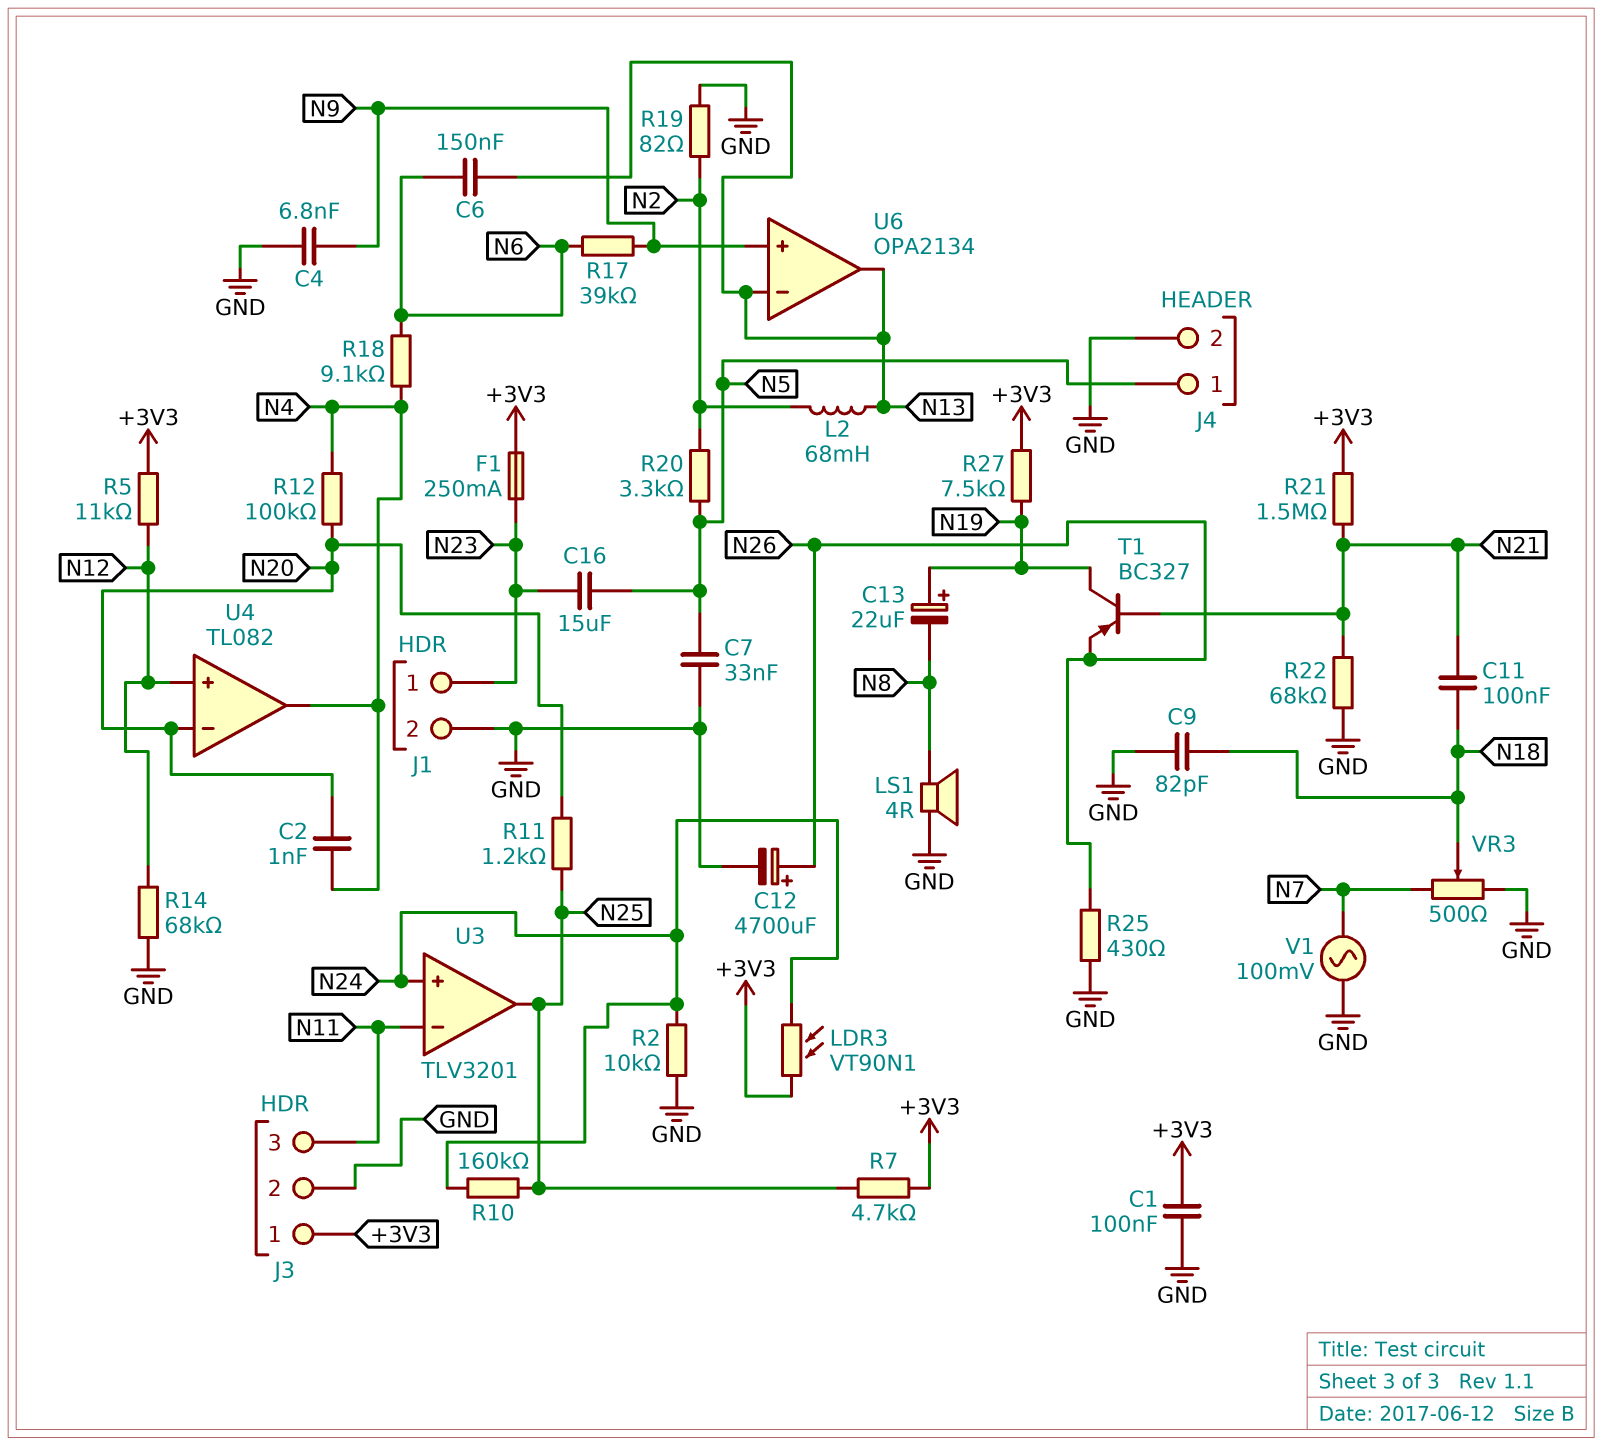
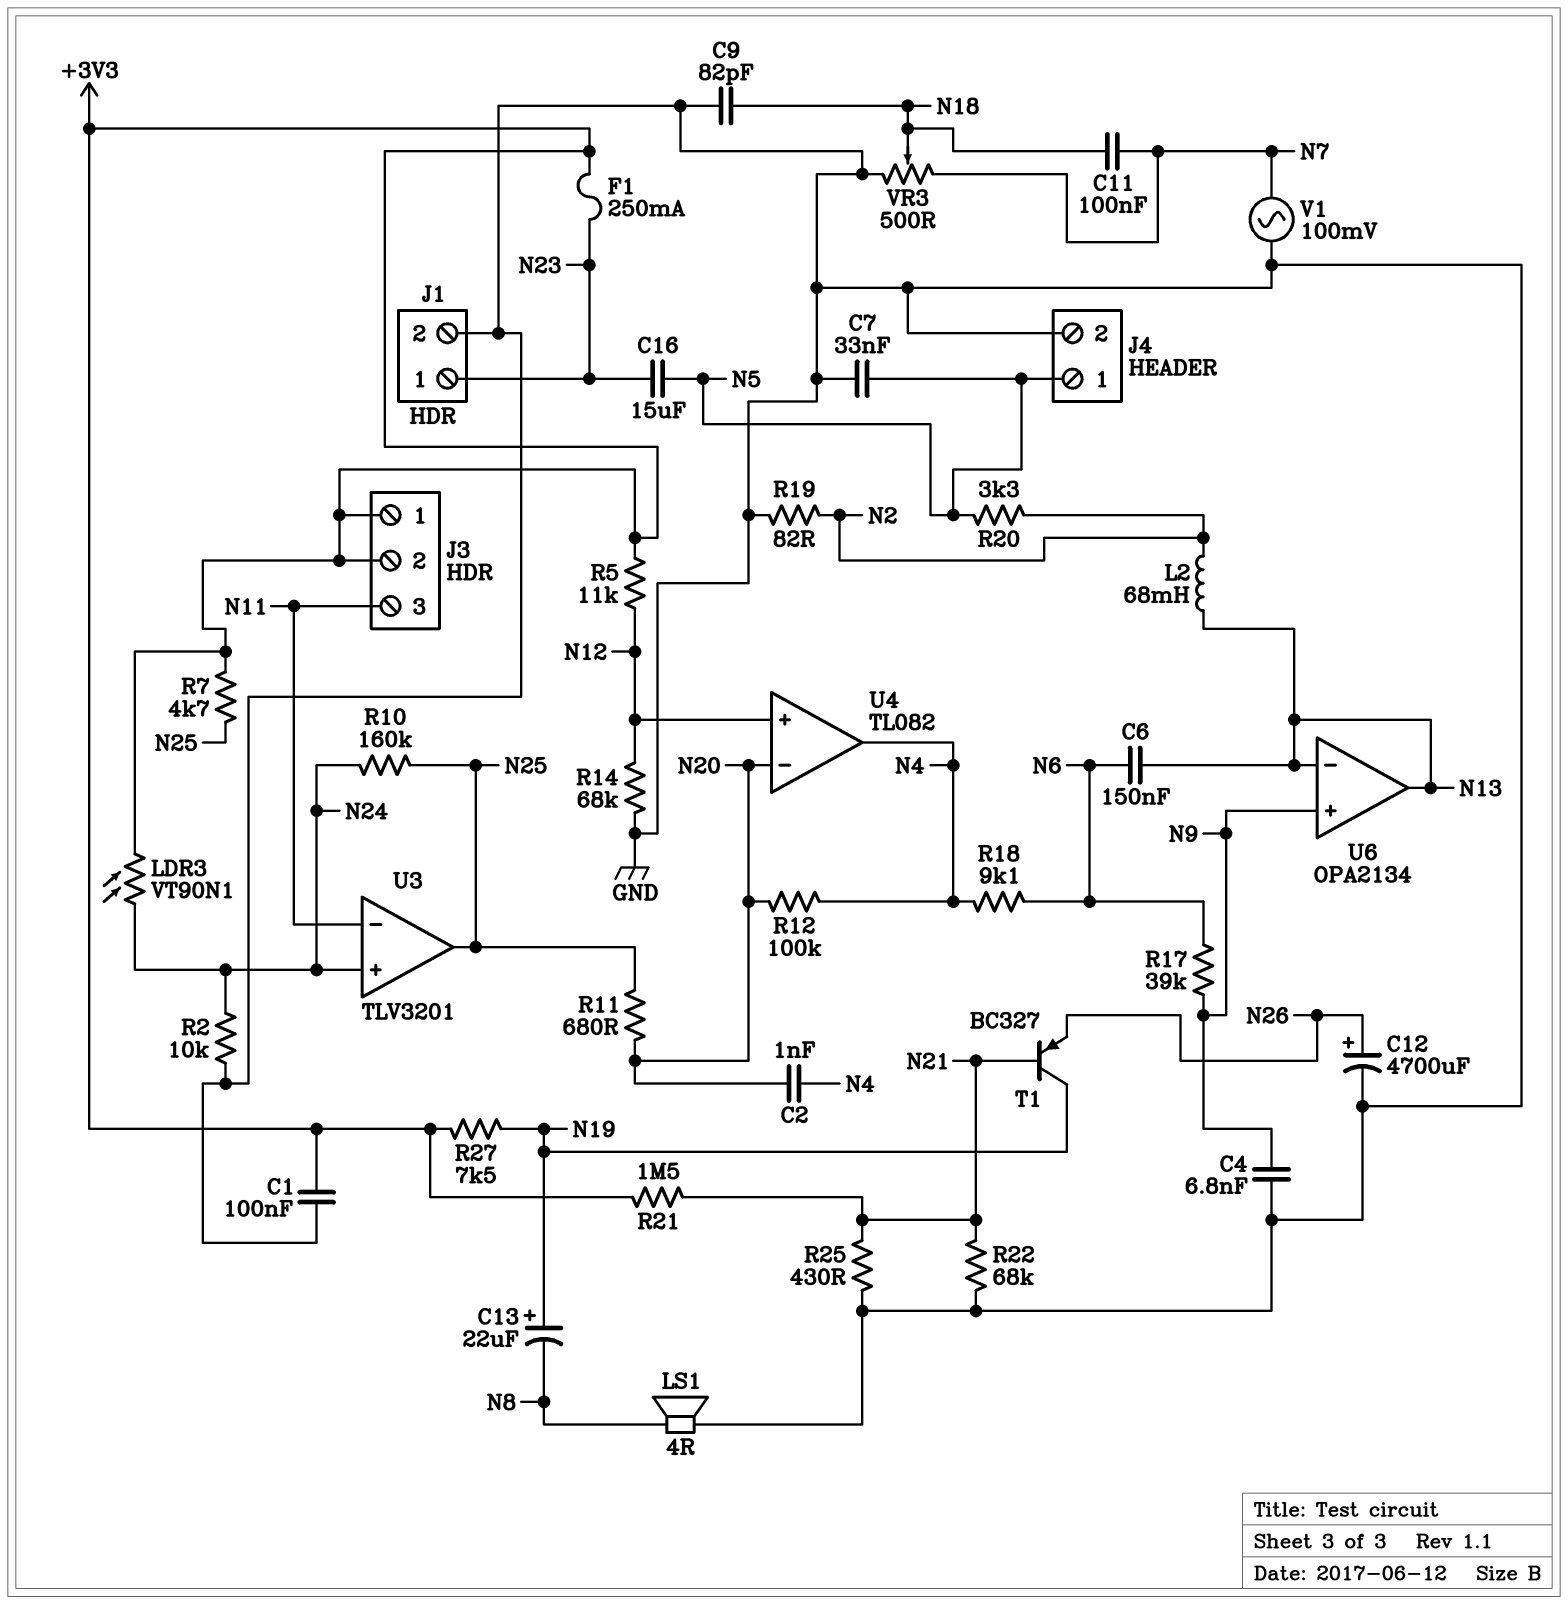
C11: 100nF (N18, N21) -> 100nF (N7, N18)
J3 pin 2: GND -> +3V3
R11: 1.2k (N20, N25) -> 680 (N20, N25)
R25: 430 (GND, N26) -> 430 (GND, N21)

